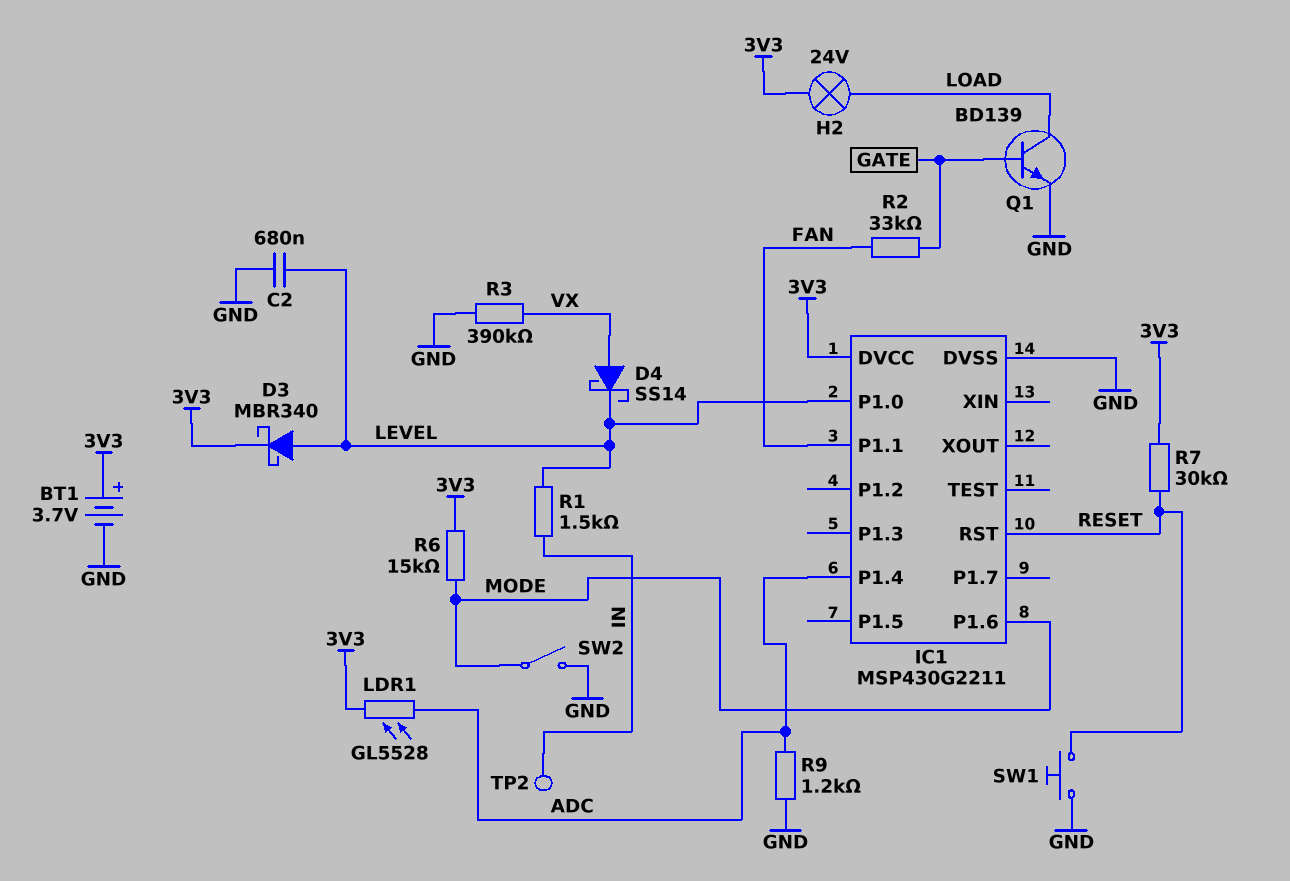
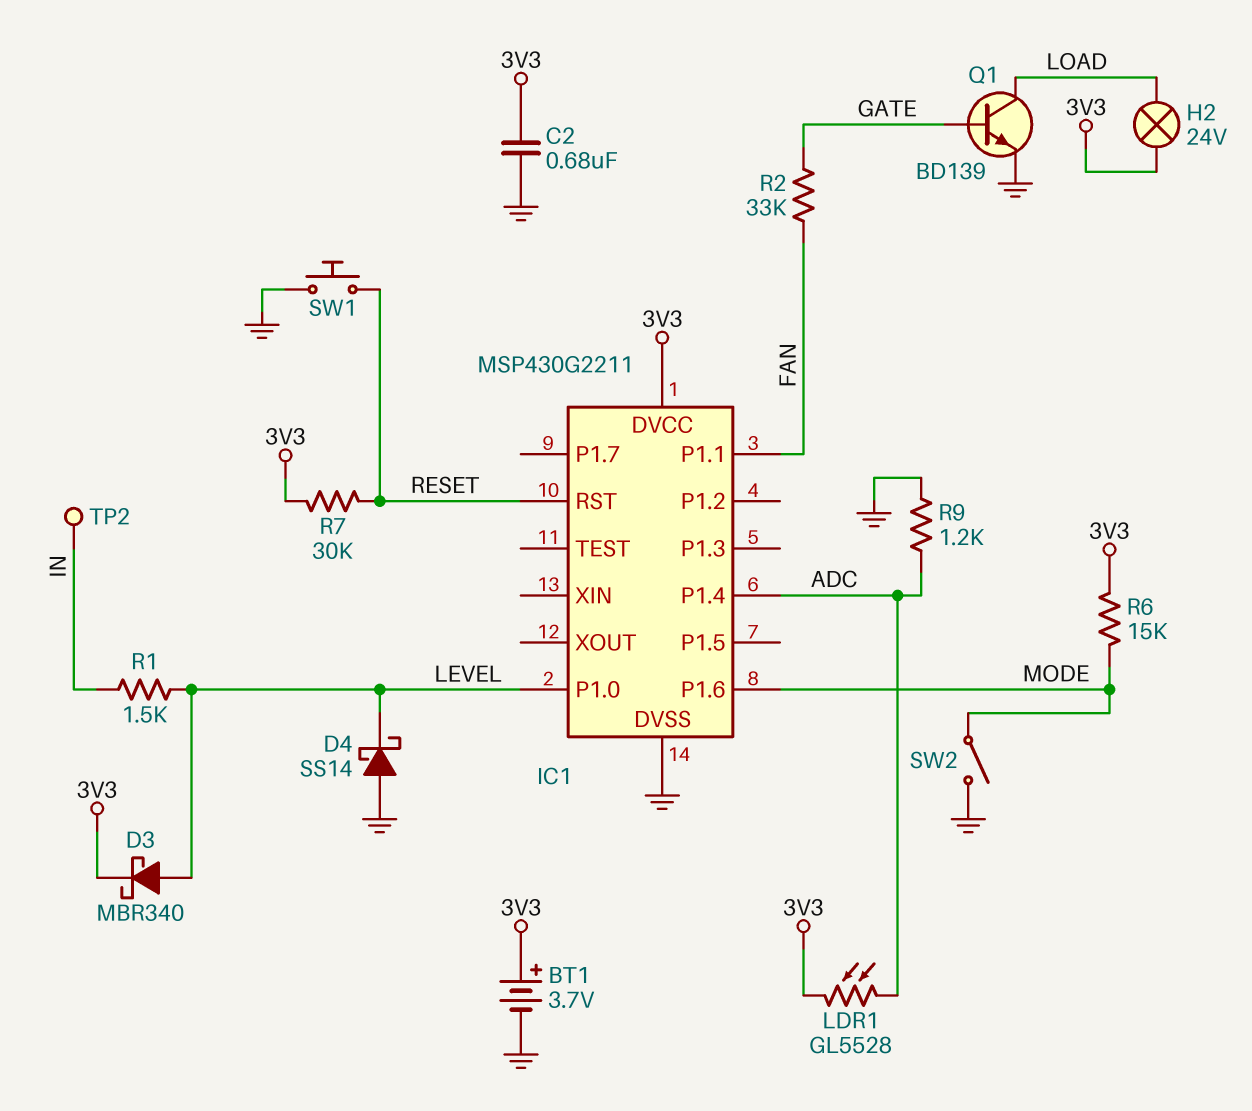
C2: 680nF (GND, LEVEL) -> 680nF (3V3, GND)
D4: schottky SS14 (A VX, K LEVEL) -> schottky SS14 (A GND, K LEVEL)
R3: 390k (GND, VX) -> none

